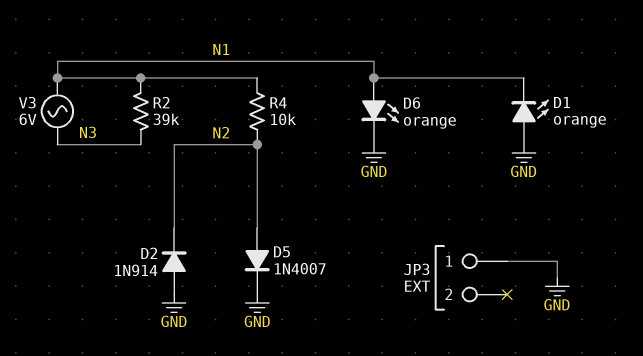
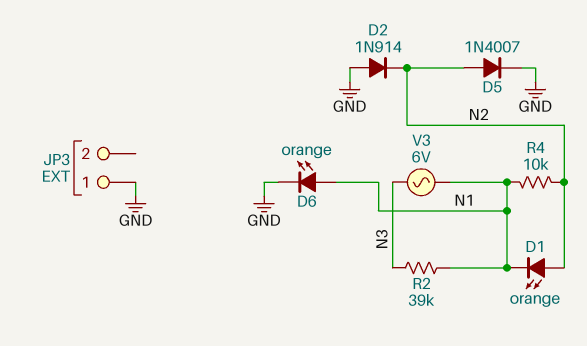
D1: LED orange (A GND, K N1) -> LED orange (A N2, K N1)

